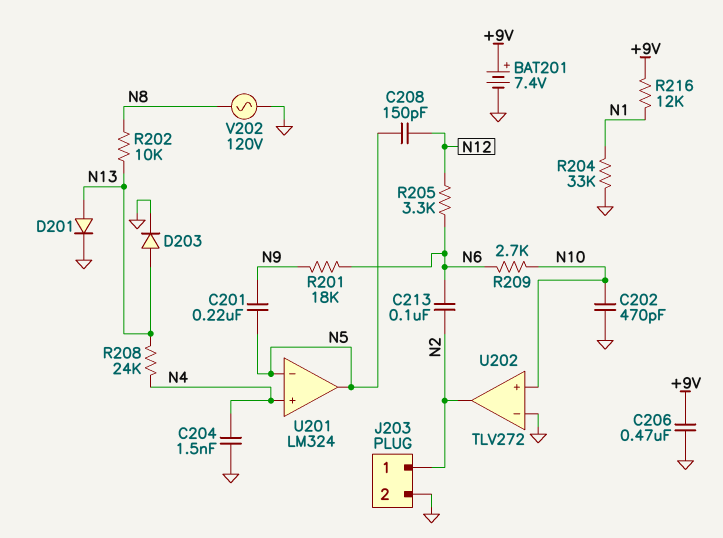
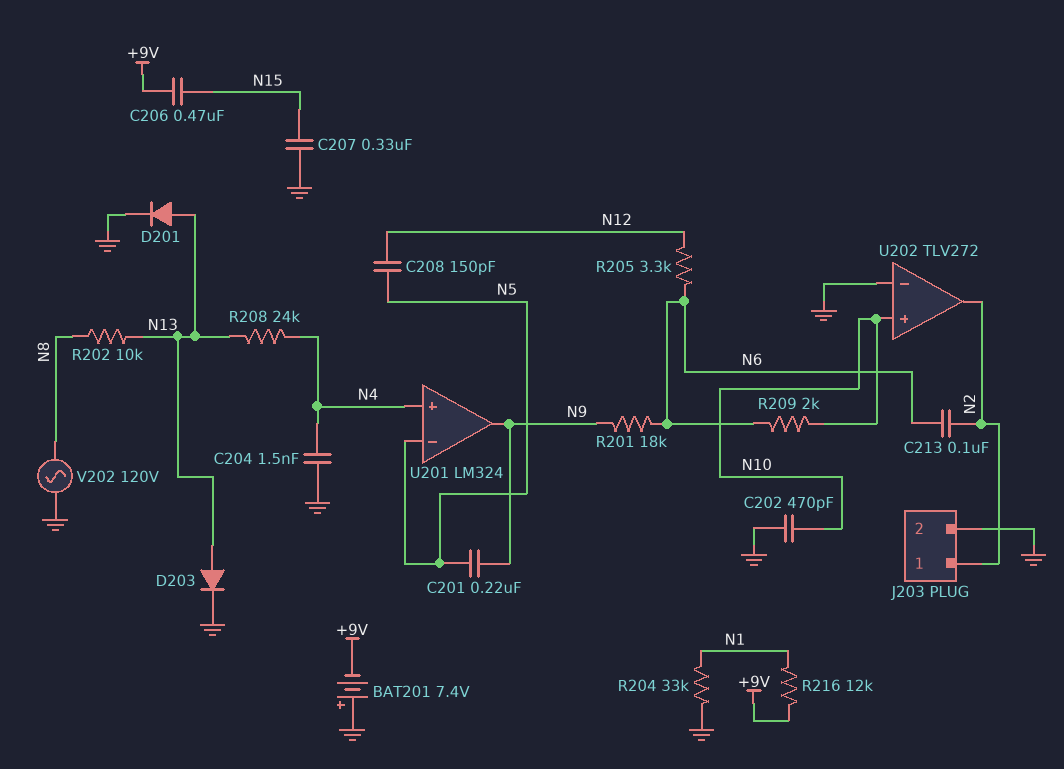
BAT201: 7.4V (plus +9V, minus GND) -> 7.4V (plus GND, minus +9V)
C206: 470nF (+9V, GND) -> 470nF (+9V, N15)
C207: none -> 330nF (GND, N15)
R209: 2.7k (N6, N10) -> 2k (N6, N10)
U201 pin out: N5 -> N9

